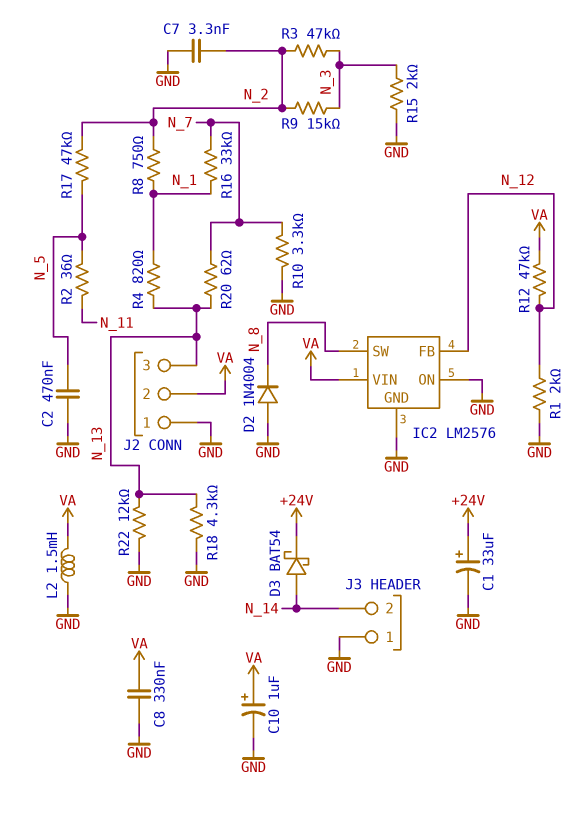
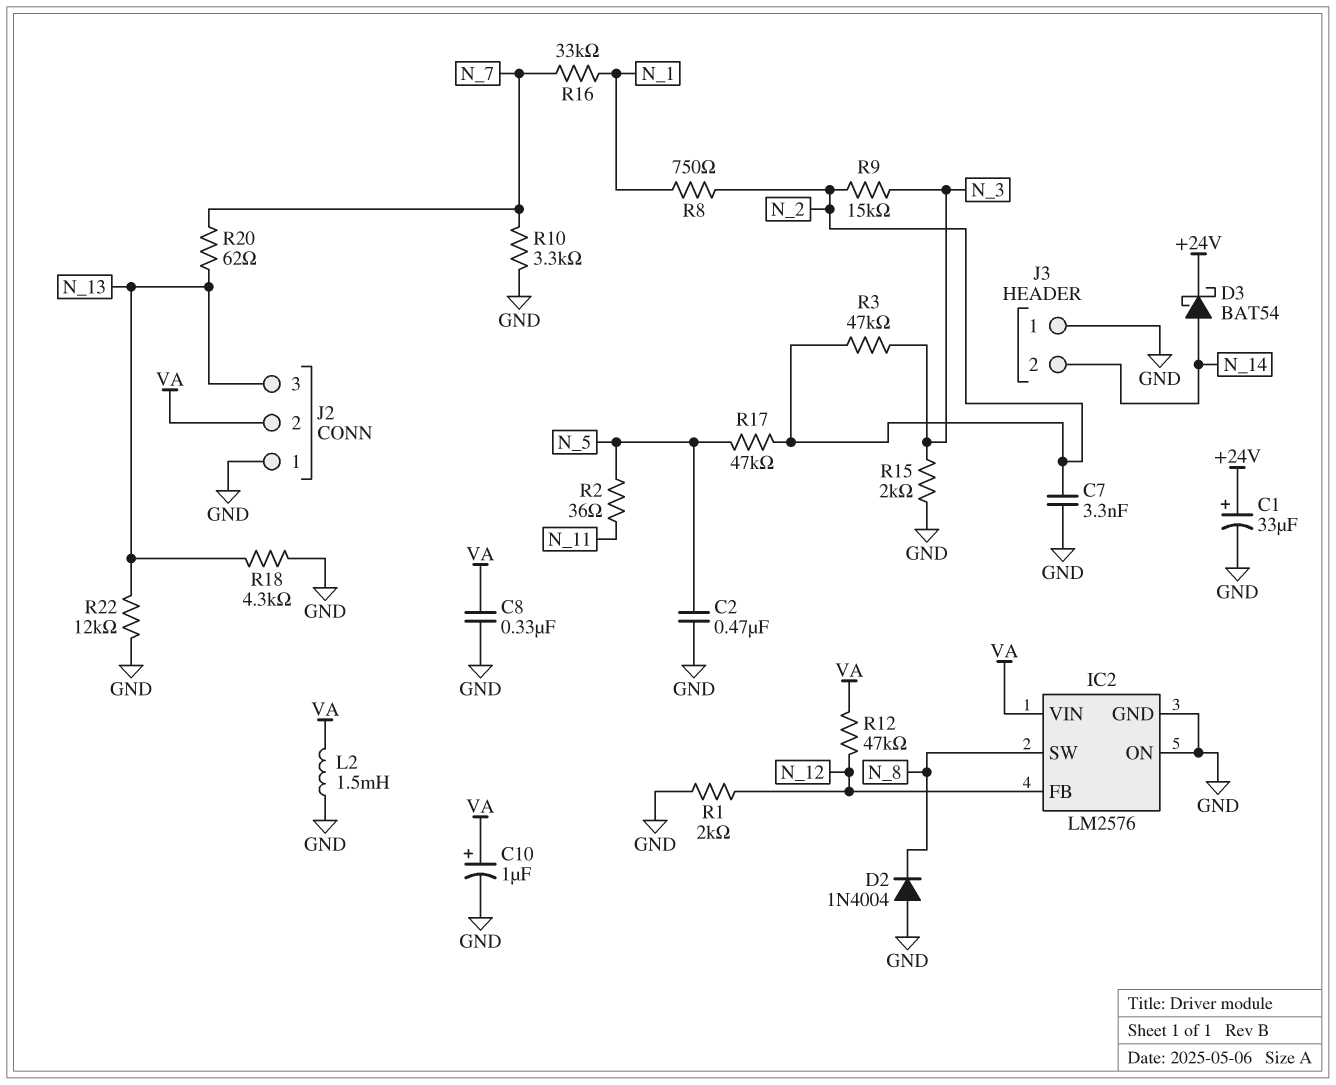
R4: 820 (N_1, N_13) -> none

